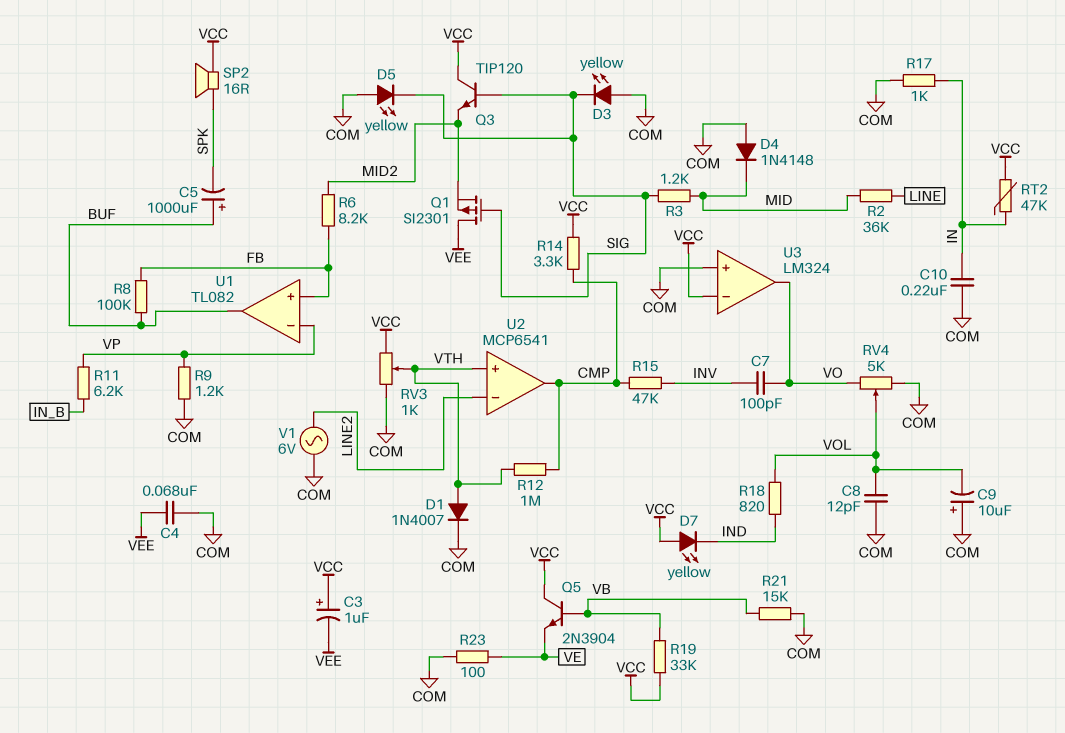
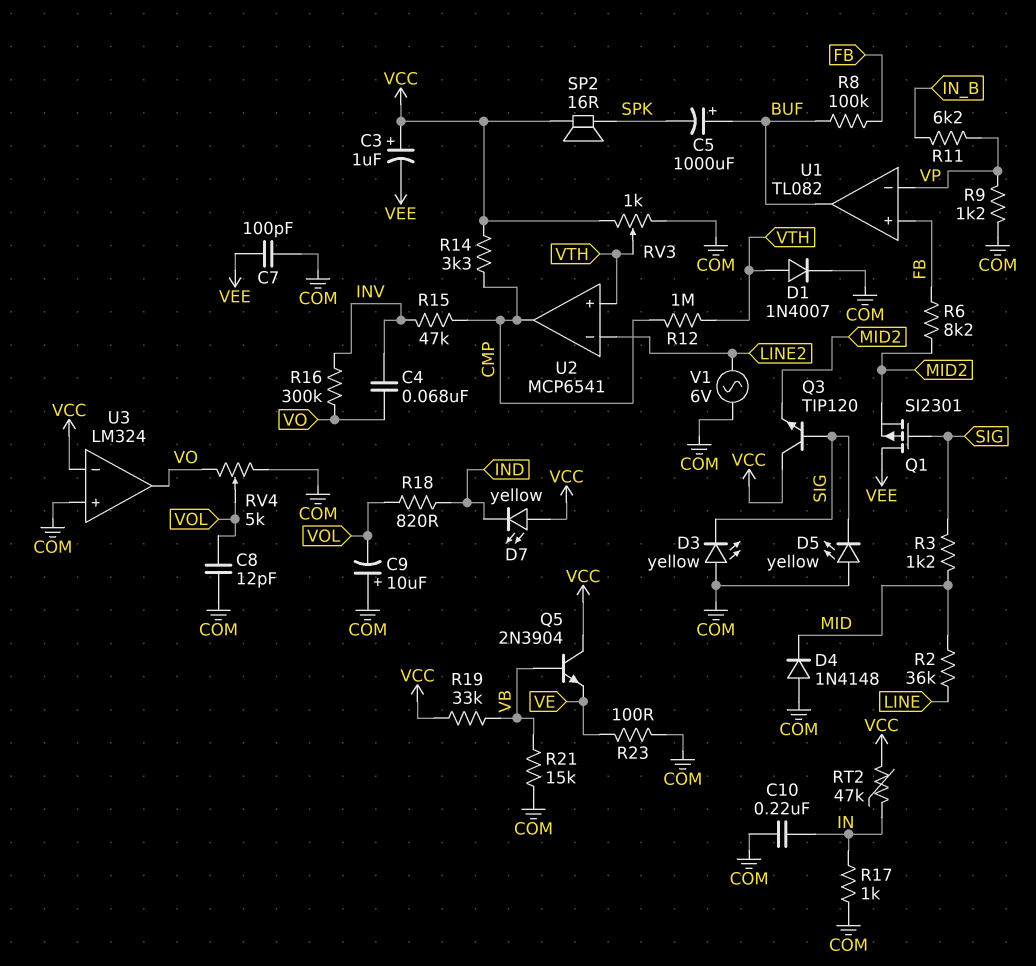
C4: 68nF (COM, VEE) -> 68nF (INV, VO)
C7: 100pF (INV, VO) -> 100pF (COM, VEE)
R16: none -> 300k (INV, VO)

